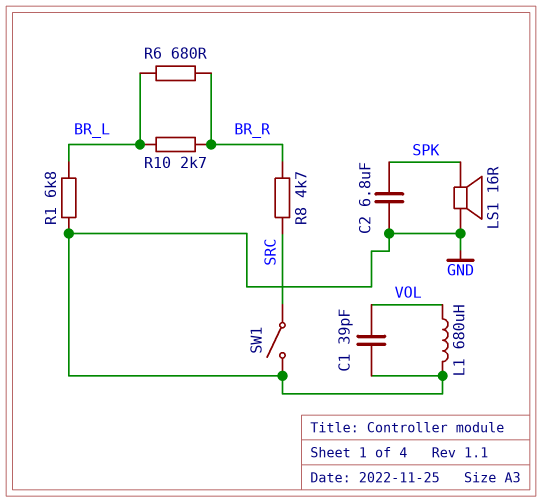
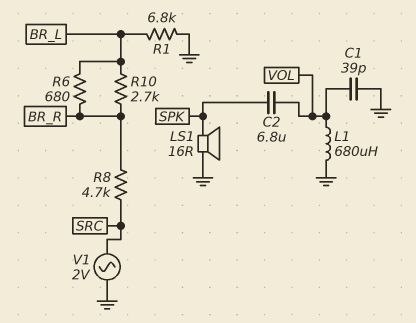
C2: 6.8uF (GND, SPK) -> 6.8uF (SPK, VOL)
SW1: switch (GND, SRC) -> none
V1: none -> AC 2V (GND, SRC)

